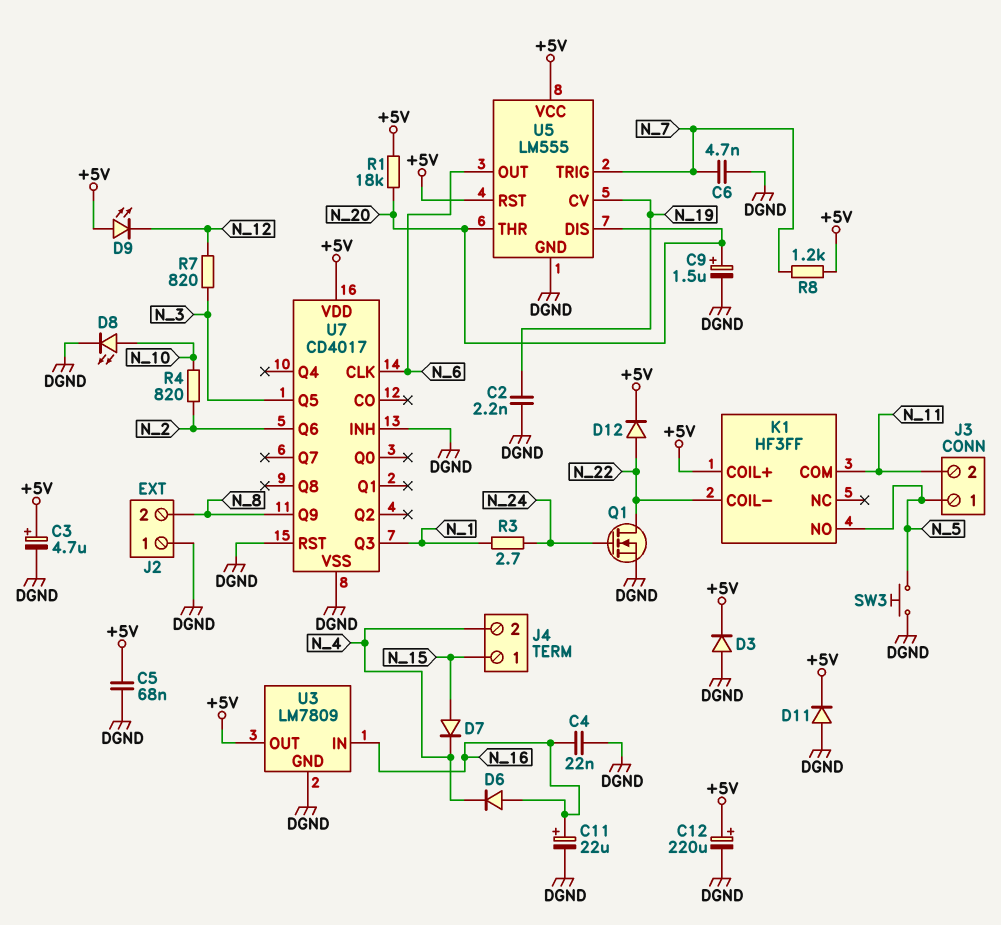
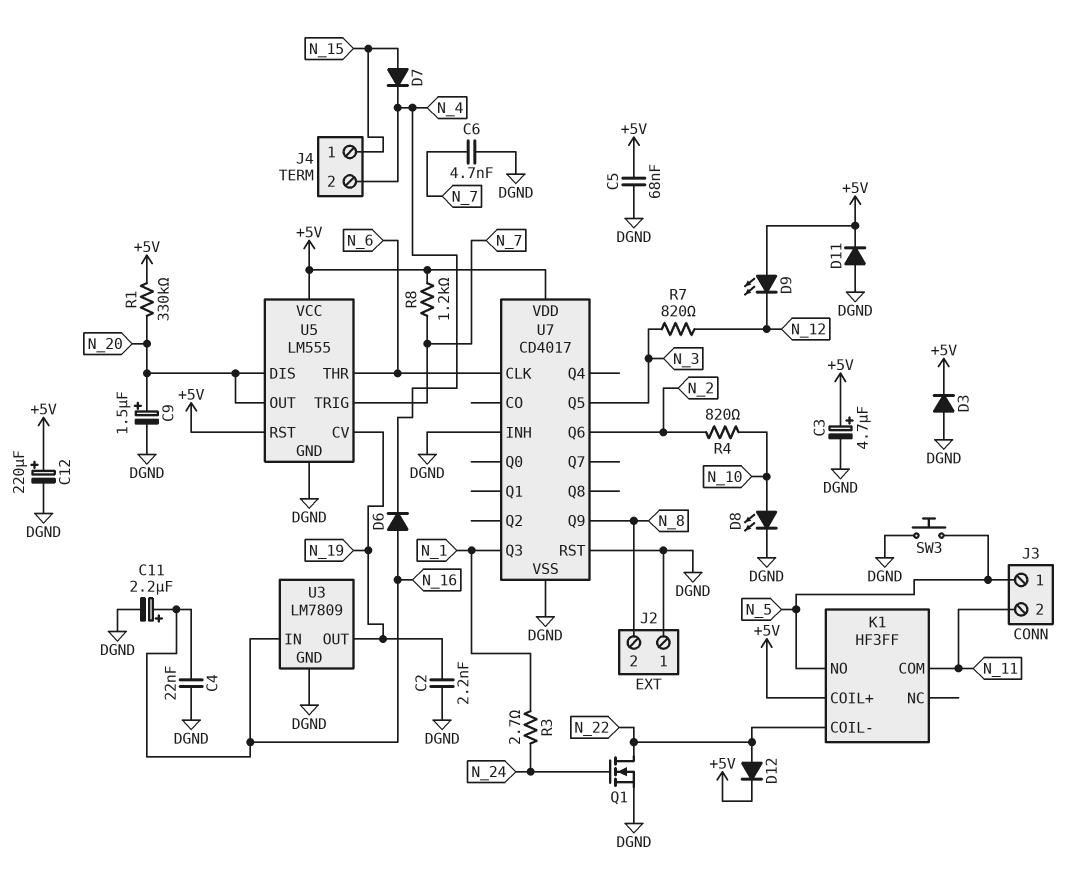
C11: 22uF (plus N_16, minus DGND) -> 2.2uF (plus N_16, minus DGND)
R1: 18k (+5V, N_20) -> 330k (+5V, N_20)
U3 pin OUT: +5V -> N_19
U5 pin OUT: N_6 -> N_20
U5 pin THR: N_20 -> N_6

